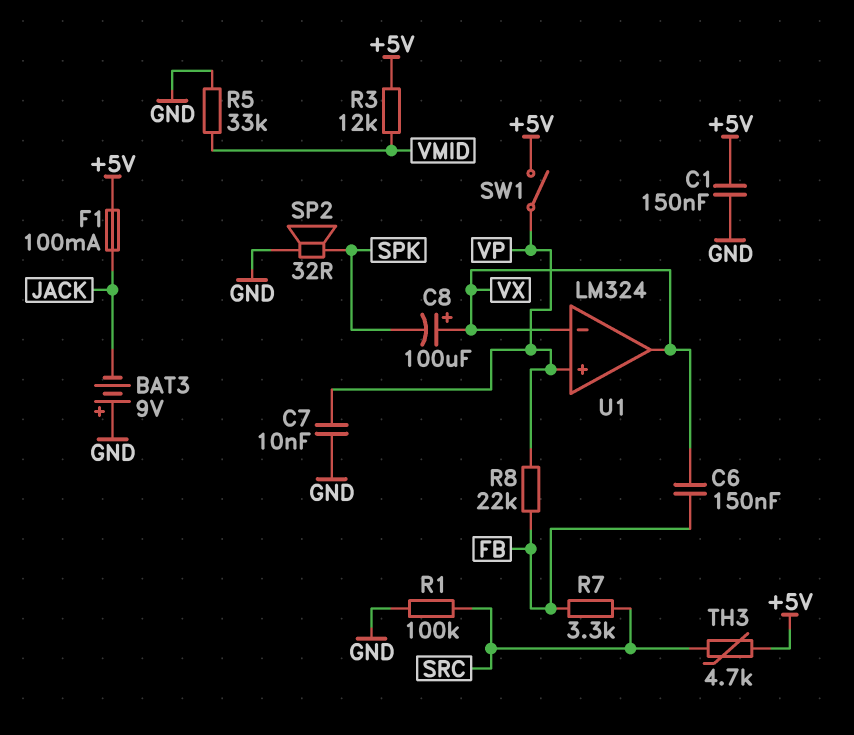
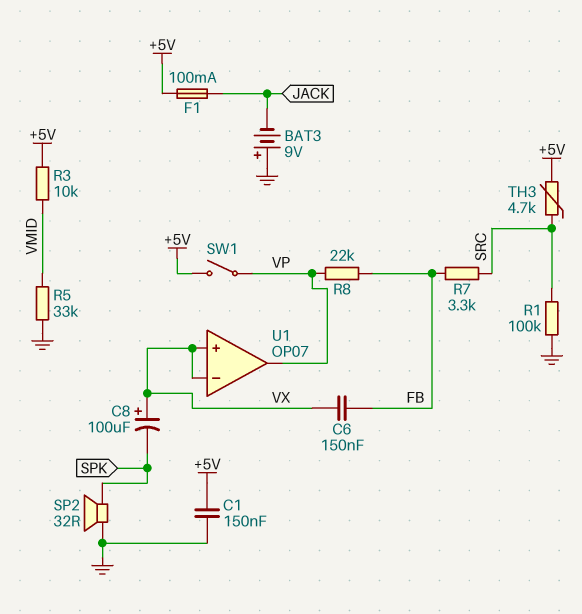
C7: 10nF (GND, VP) -> none
R3: 12k (+5V, VMID) -> 10k (+5V, VMID)
U1: LM324 -> OP07
U1 pin in+: VP -> VX
U1 pin out: VX -> VP

